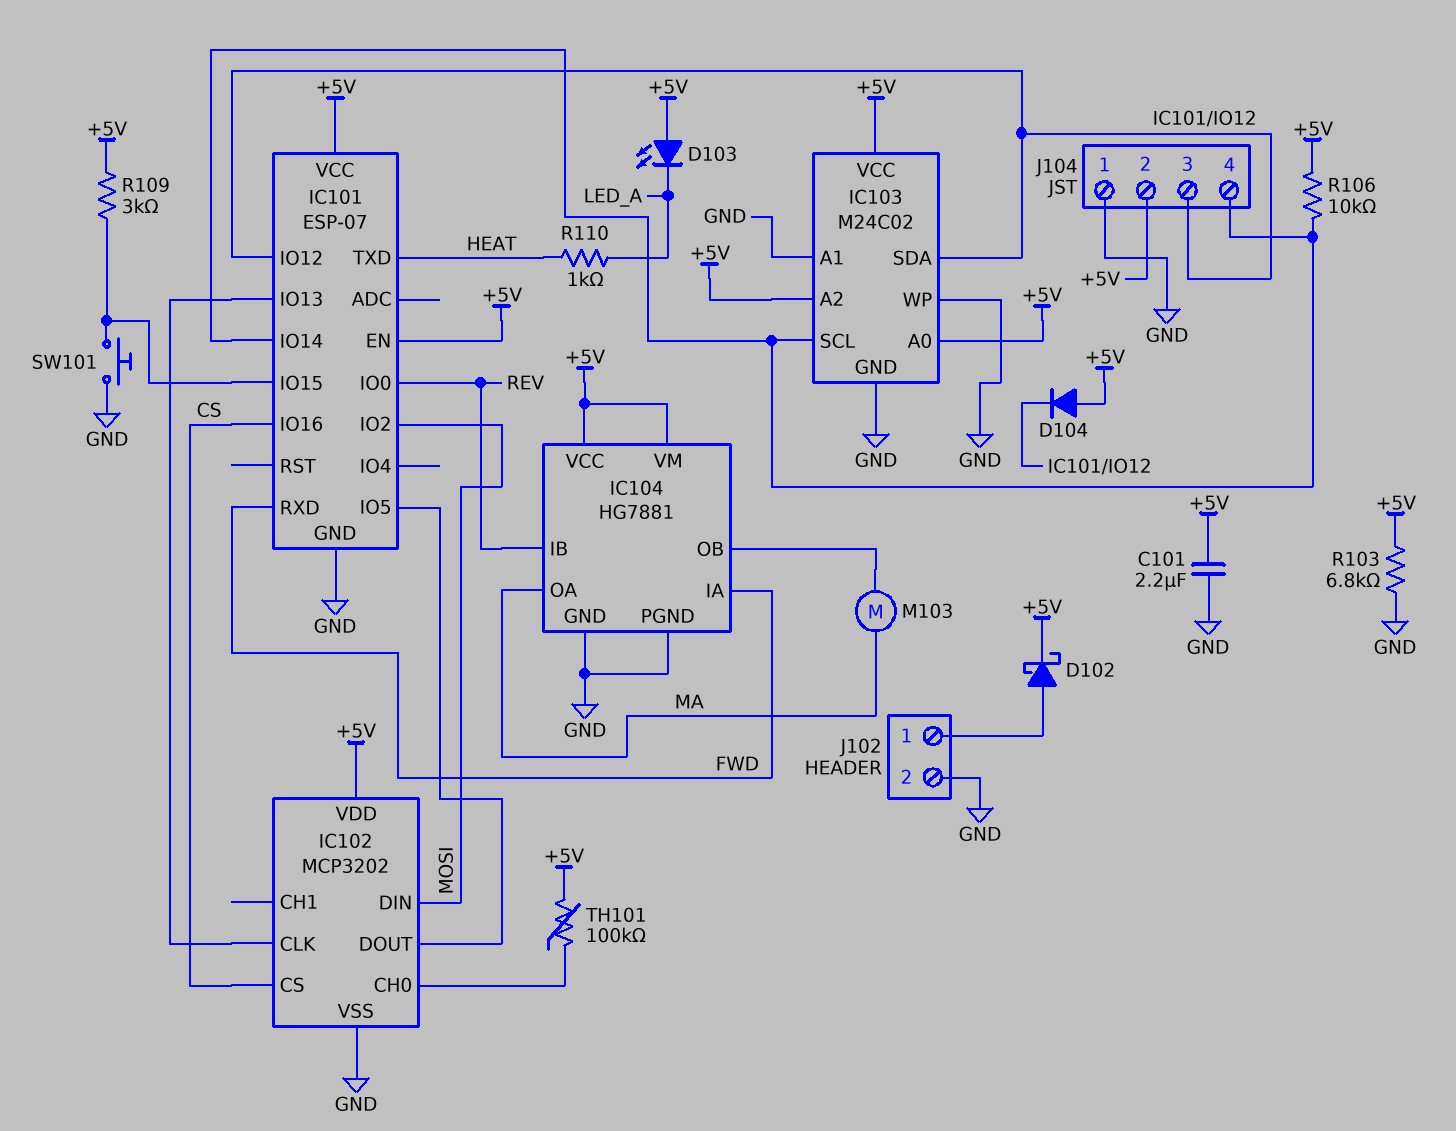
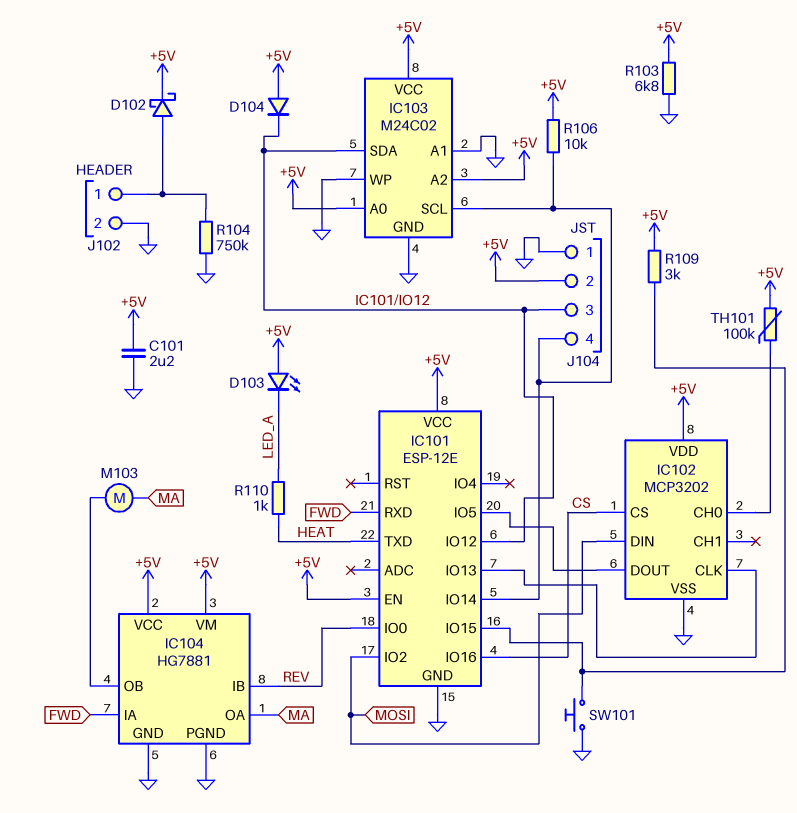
IC101: ESP-07 -> ESP-12E
R104: none -> 750k (GND, J102/1)

